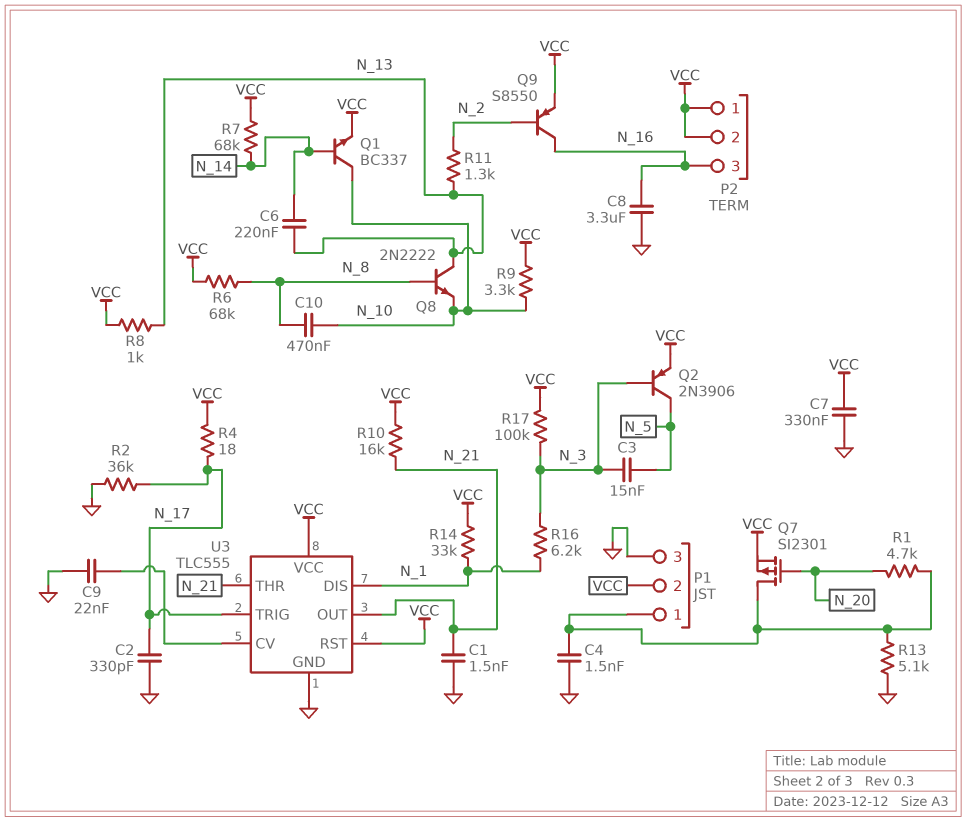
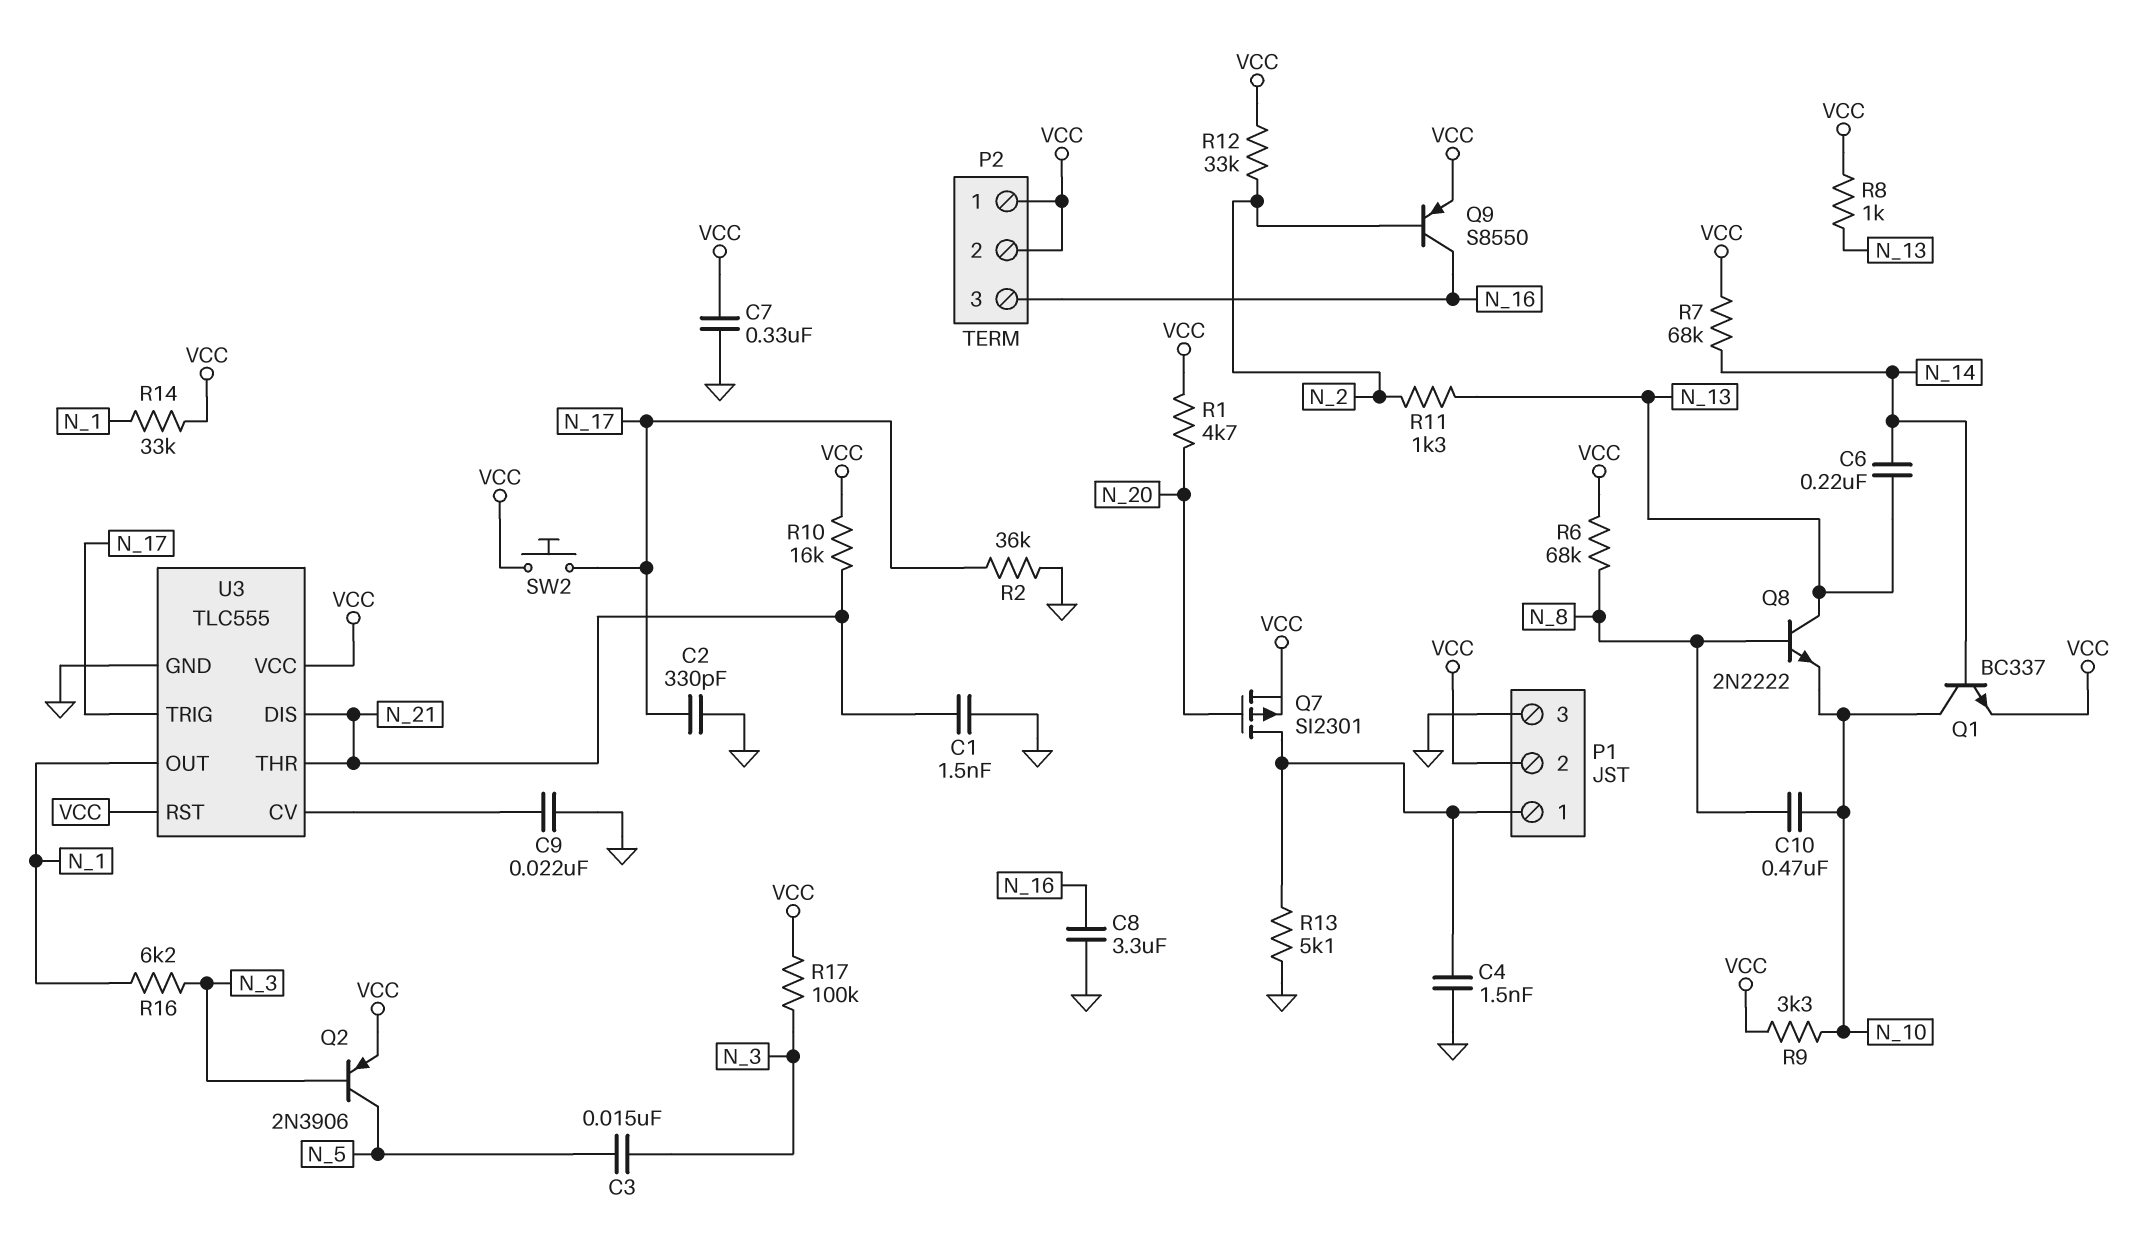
R1: 4.7k (N_20, P1/1) -> 4.7k (N_20, VCC)
R4: 18 (N_17, VCC) -> none
R12: none -> 33k (N_2, VCC)
SW2: none -> button (N_17, VCC)
U3 pin DIS: N_1 -> N_21
U3 pin OUT: N_21 -> N_1

